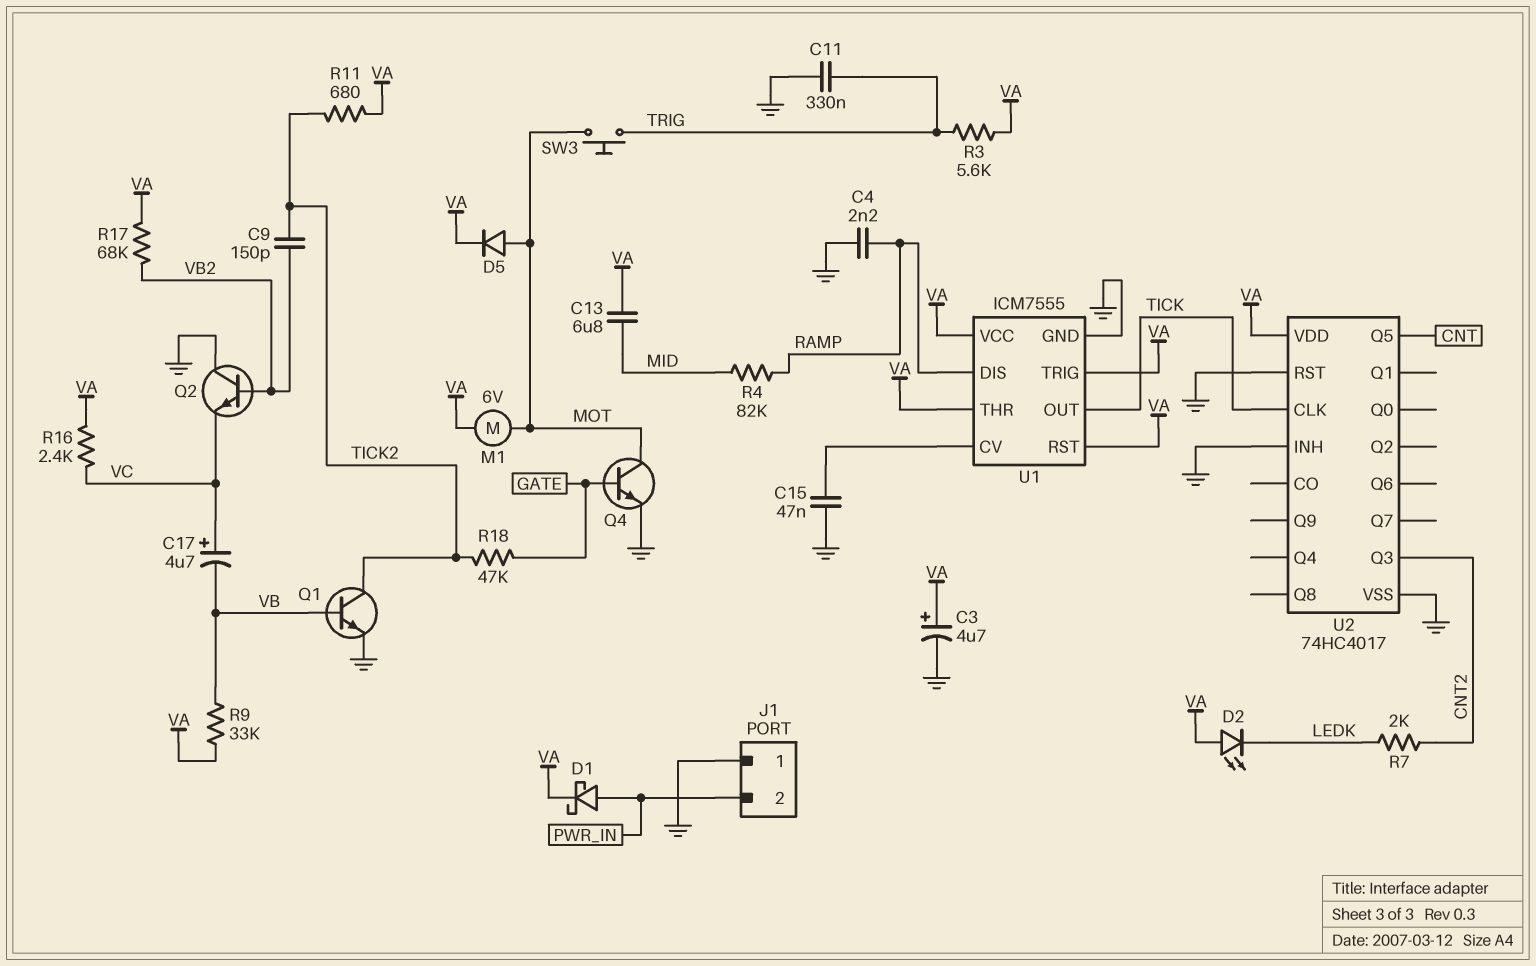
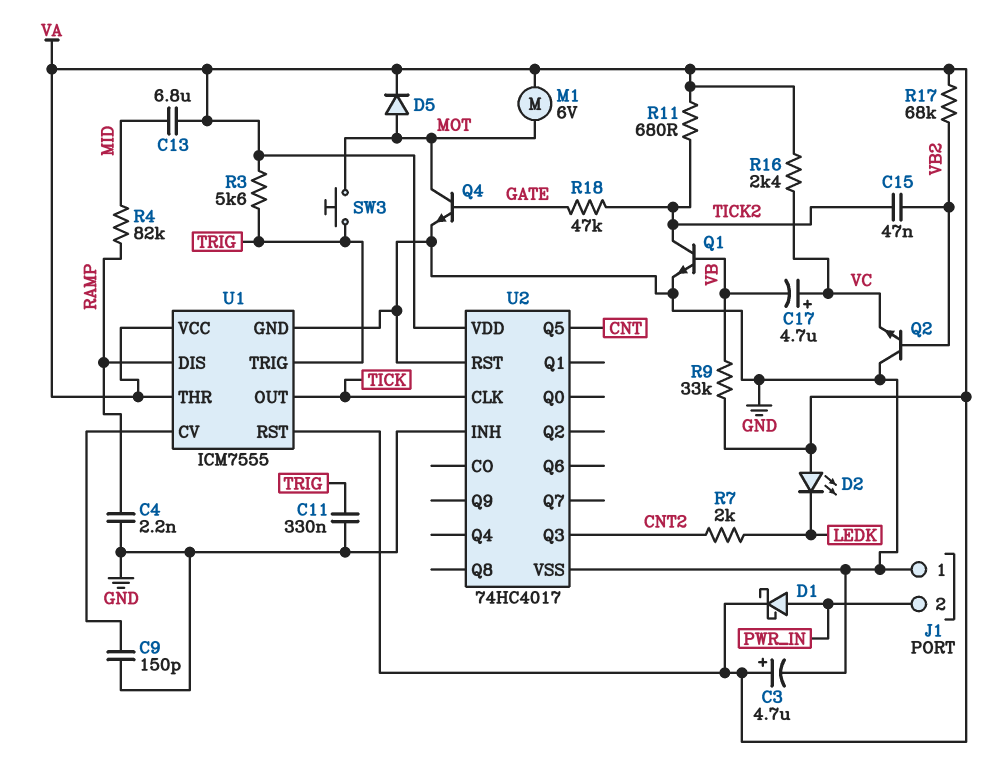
C9: 150pF (TICK2, VB2) -> 150pF (GND, U1/CV)
C15: 47nF (GND, U1/CV) -> 47nF (TICK2, VB2)
U1 pin TRIG: VA -> TRIG

